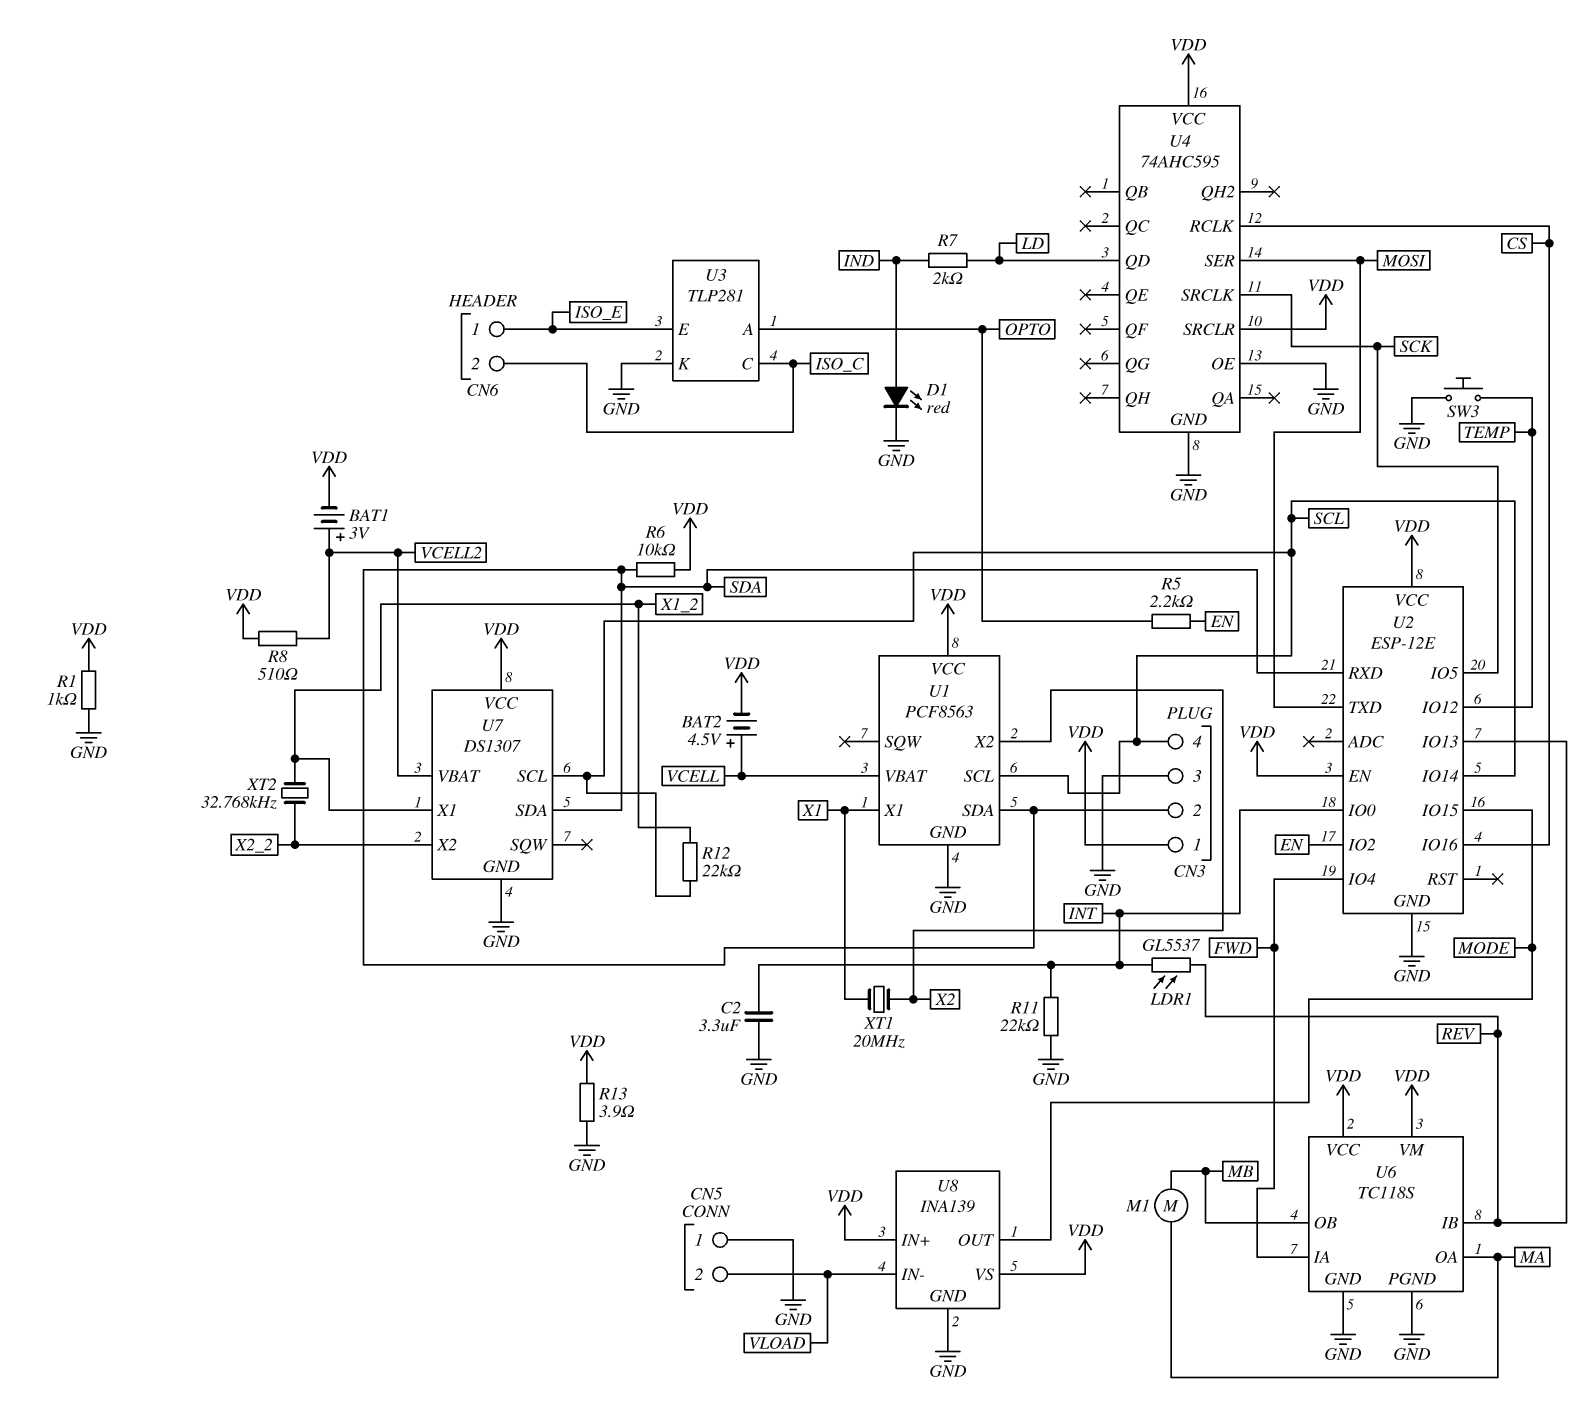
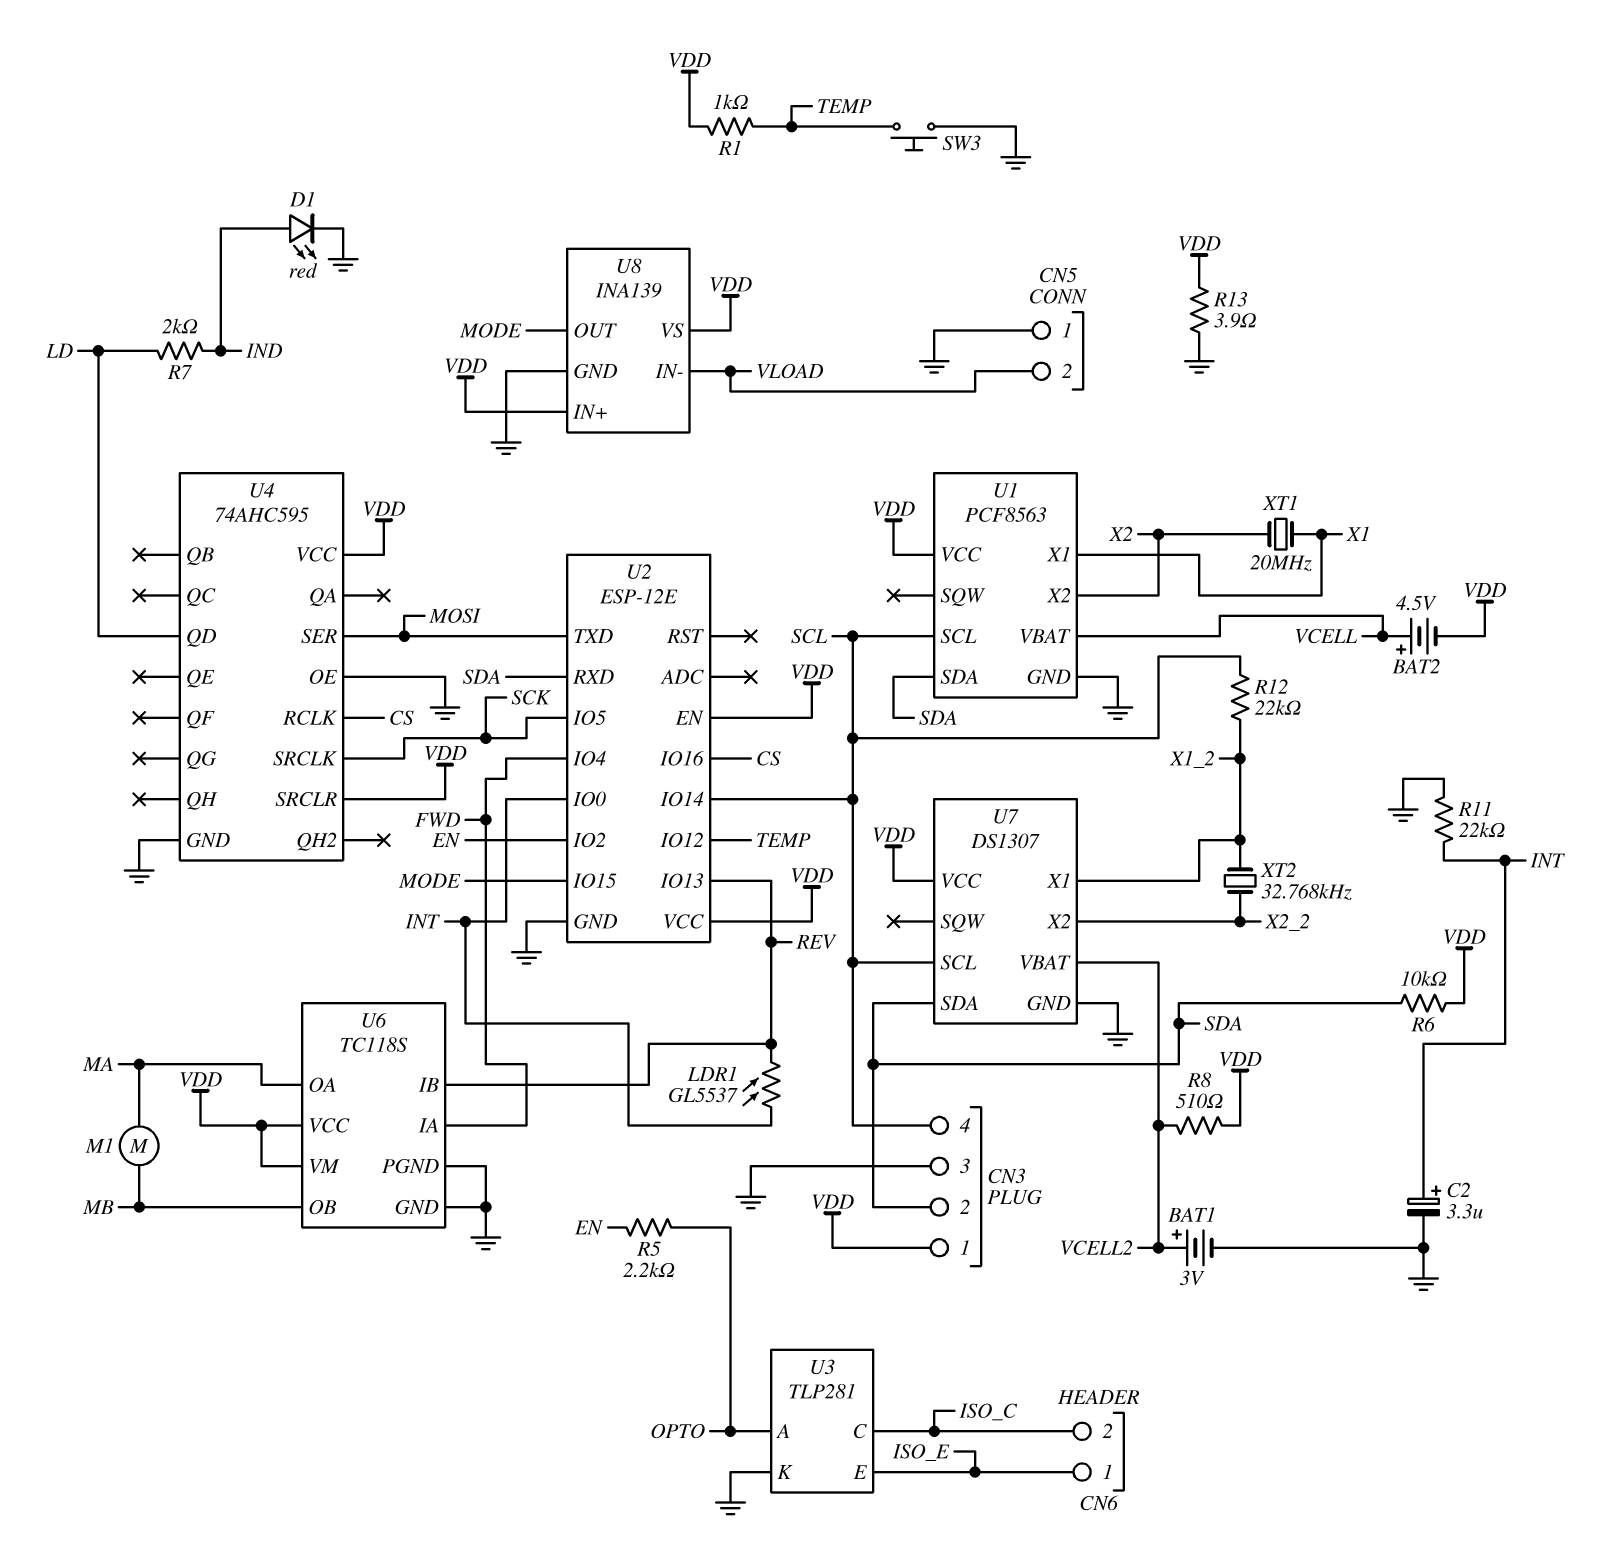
BAT1: 3V (plus VCELL2, minus VDD) -> 3V (plus VCELL2, minus GND)
C2: 3.3uF (GND, INT) -> 3.3uF (plus INT, minus GND)
R1: 1k (GND, VDD) -> 1k (TEMP, VDD)

